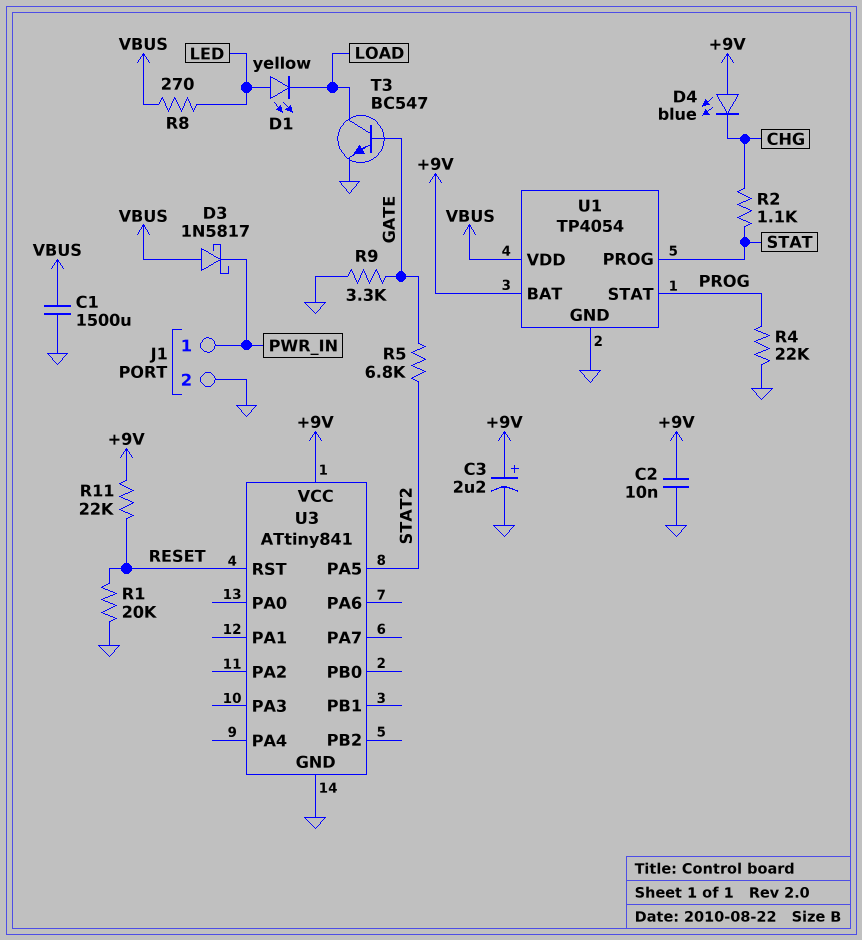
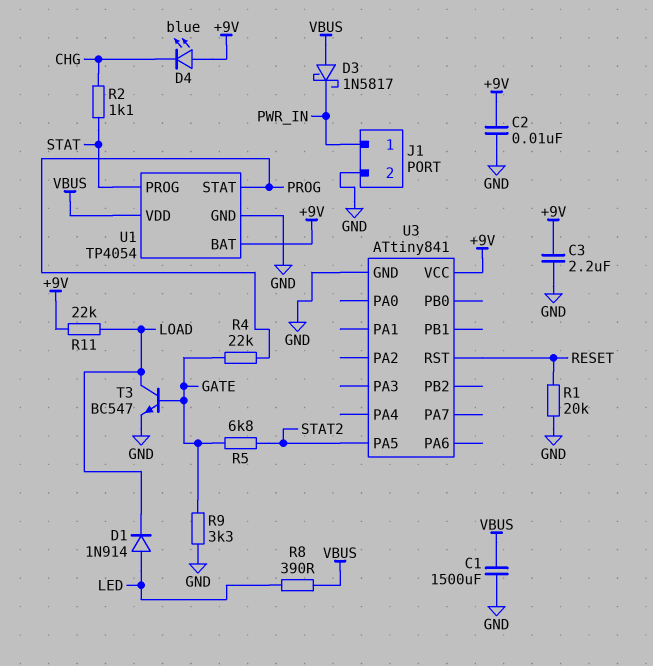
C3: 2.2uF (plus +9V, minus GND) -> 2.2uF (+9V, GND)
D1: LED yellow (A LED, K LOAD) -> diode 1N914 (A LED, K LOAD)
R4: 22k (GND, PROG) -> 22k (GATE, PROG)
R8: 270 (LED, VBUS) -> 390 (LED, VBUS)
R11: 22k (+9V, RESET) -> 22k (+9V, LOAD)

